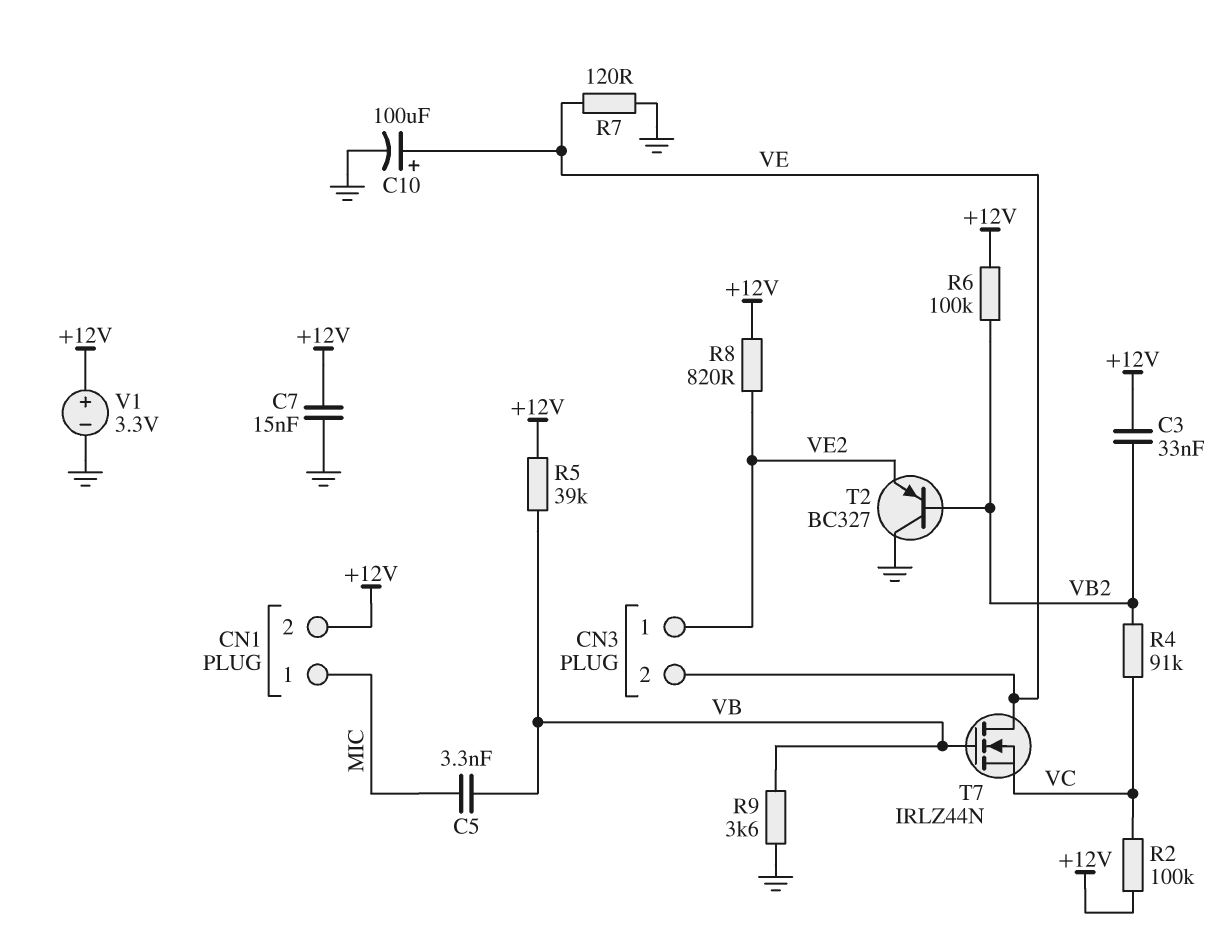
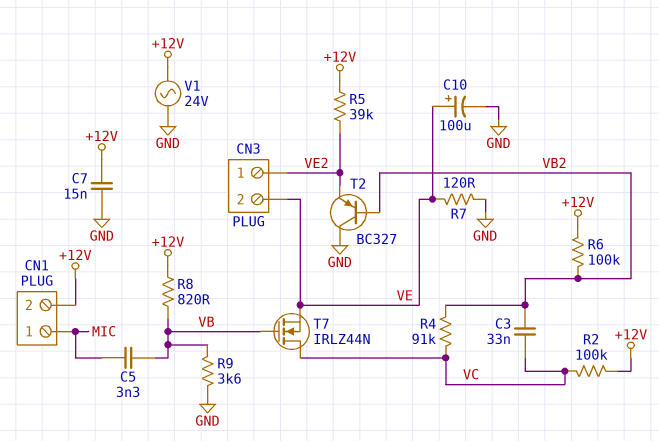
C3: 33nF (+12V, VB2) -> 33nF (VB2, VC)
R5: 39k (+12V, VB) -> 39k (+12V, VE2)
R8: 820 (+12V, VE2) -> 820 (+12V, VB)
T7: NMOS IRLZ44N (G VB, D VE, S VC) -> NMOS IRLZ44N (G VB, D VC, S VE)
V1: 3.3V (plus +12V, minus GND) -> AC 24V (+12V, GND)

